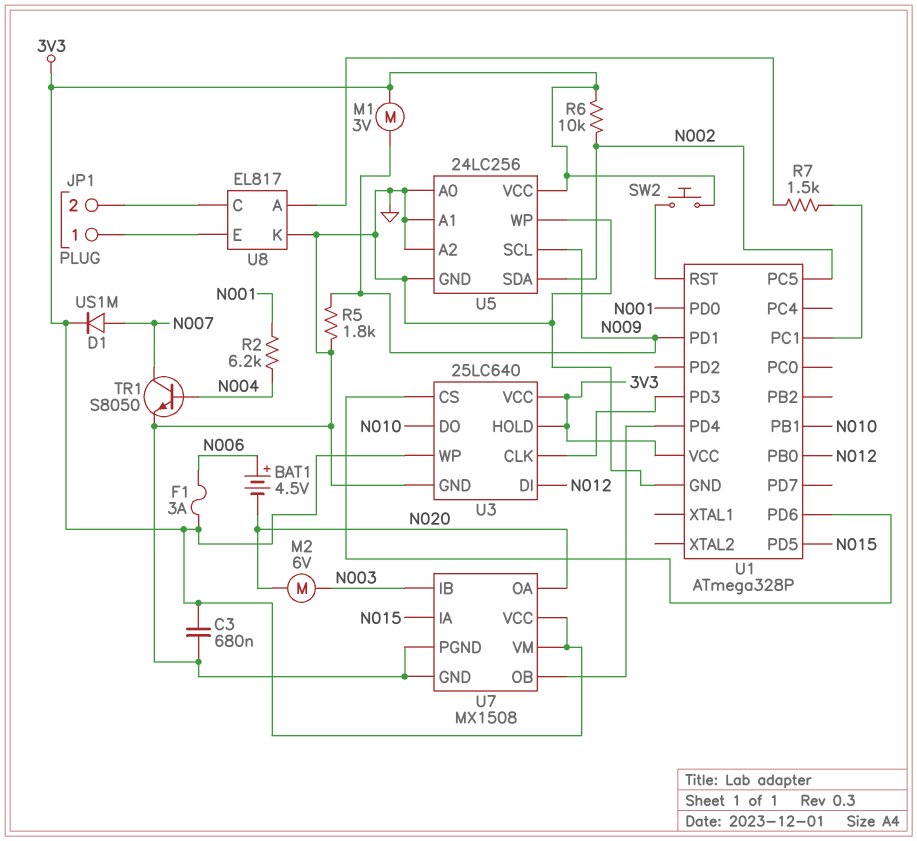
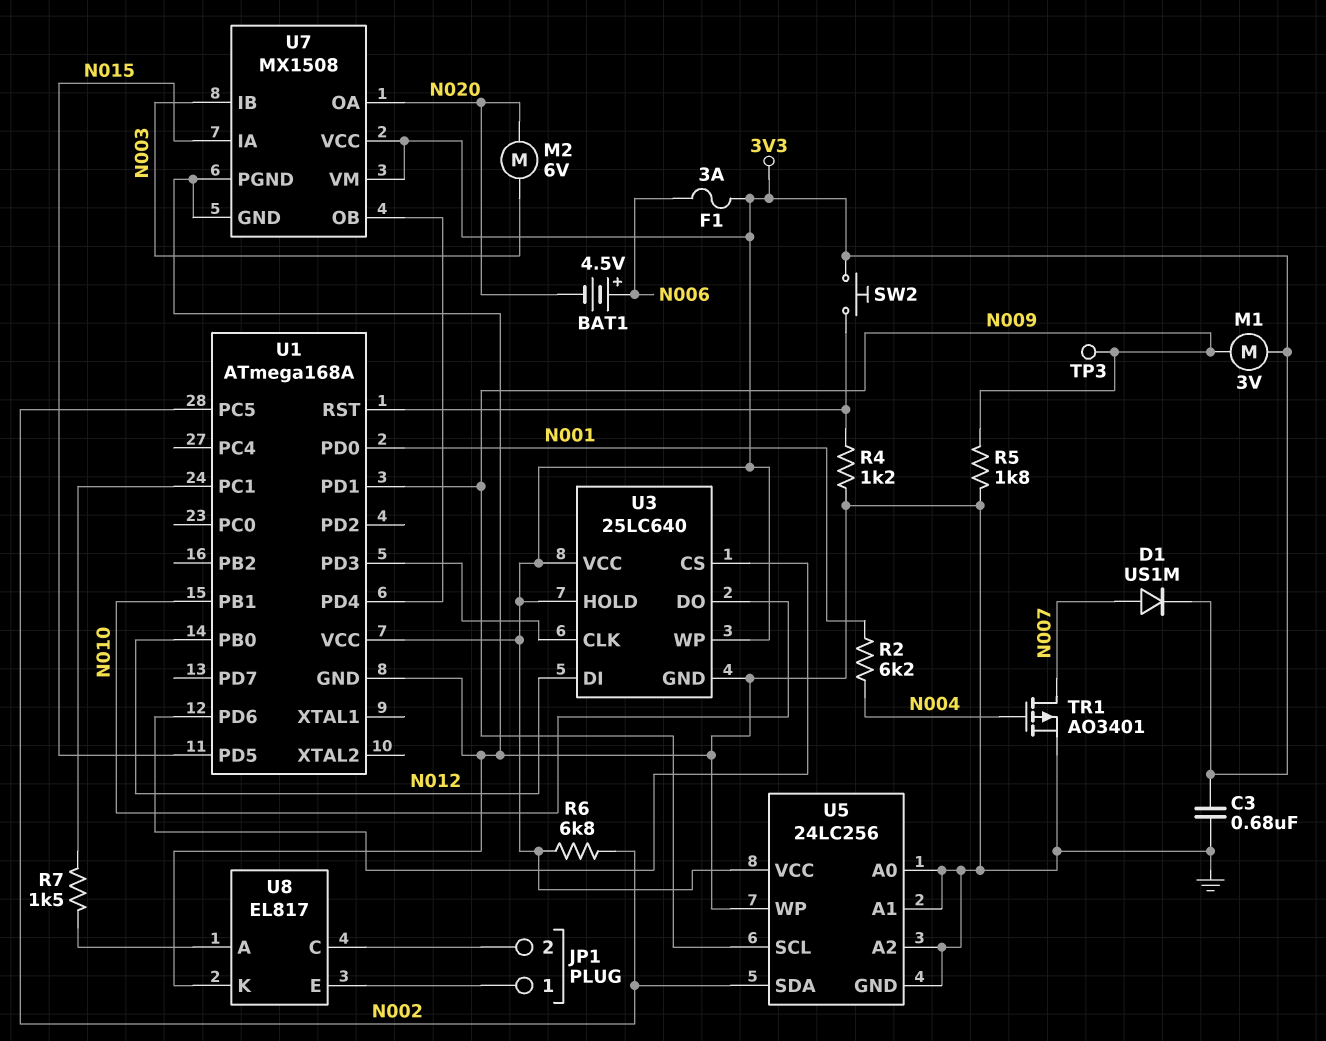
R4: none -> 1.2k (GND, U1/RST)
R6: 10k (3V3, N002) -> 6.8k (3V3, N002)
TP3: none -> test point (N009)
TR1: NPN S8050 (B N004, C N007, E GND) -> PMOS AO3401 (G N004, D N007, S GND)
U1: ATmega328P -> ATmega168A

